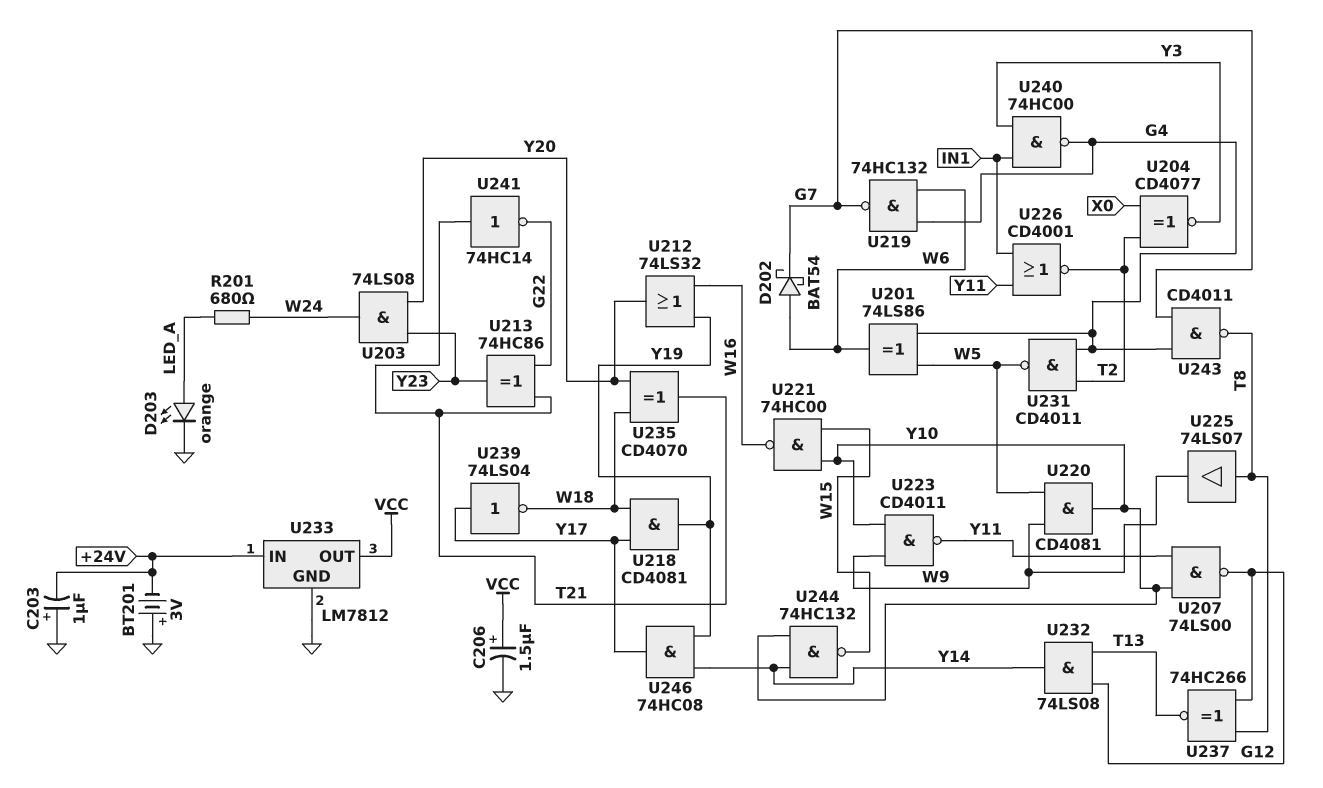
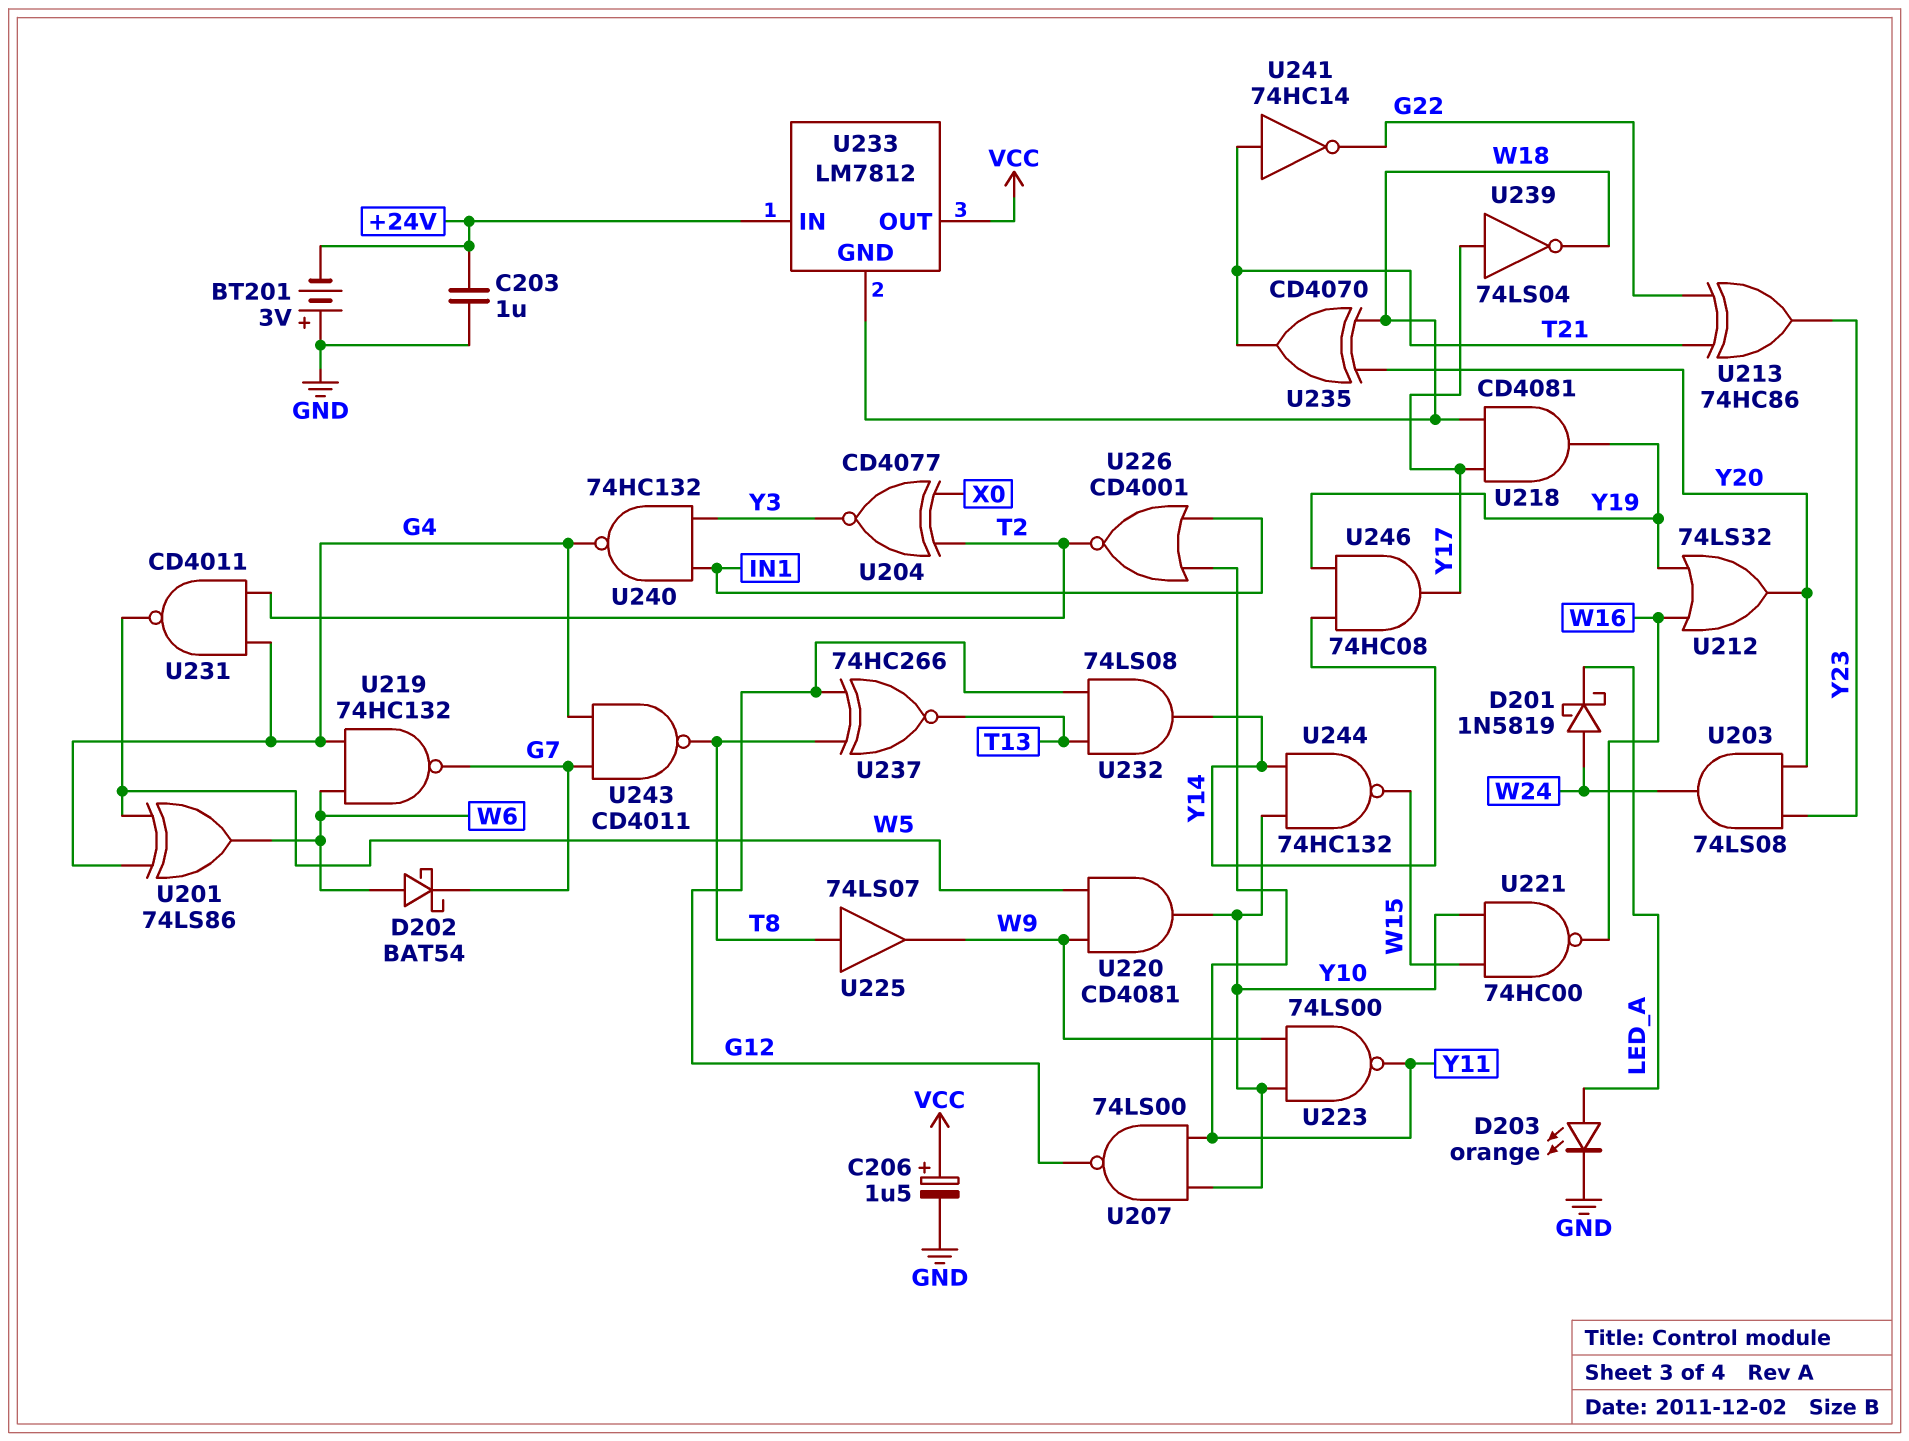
C203: 1uF (plus GND, minus +24V) -> 1uF (+24V, GND)
D201: none -> schottky 1N5819 (A W24, K LED_A)
R201: 680 (LED_A, W24) -> none
U223: NAND CD4011 (in W9, in Y10, out Y11) -> NAND 74LS00 (in W9, in Y10, out Y11)
U233 pin GND: GND -> W18
U240: NAND 74HC00 (in IN1, in Y3, out G4) -> NAND 74HC132 (in IN1, in Y3, out G4)

